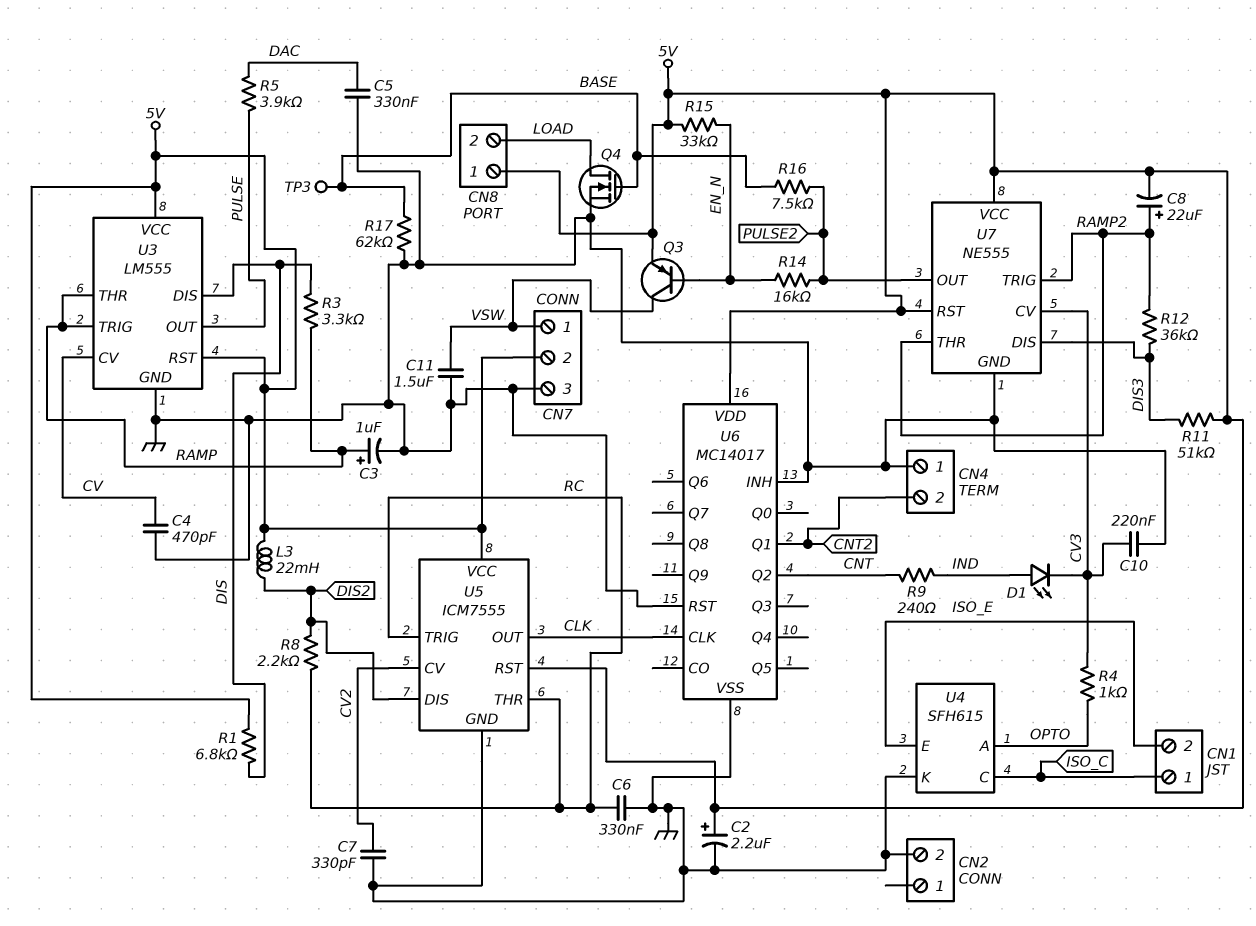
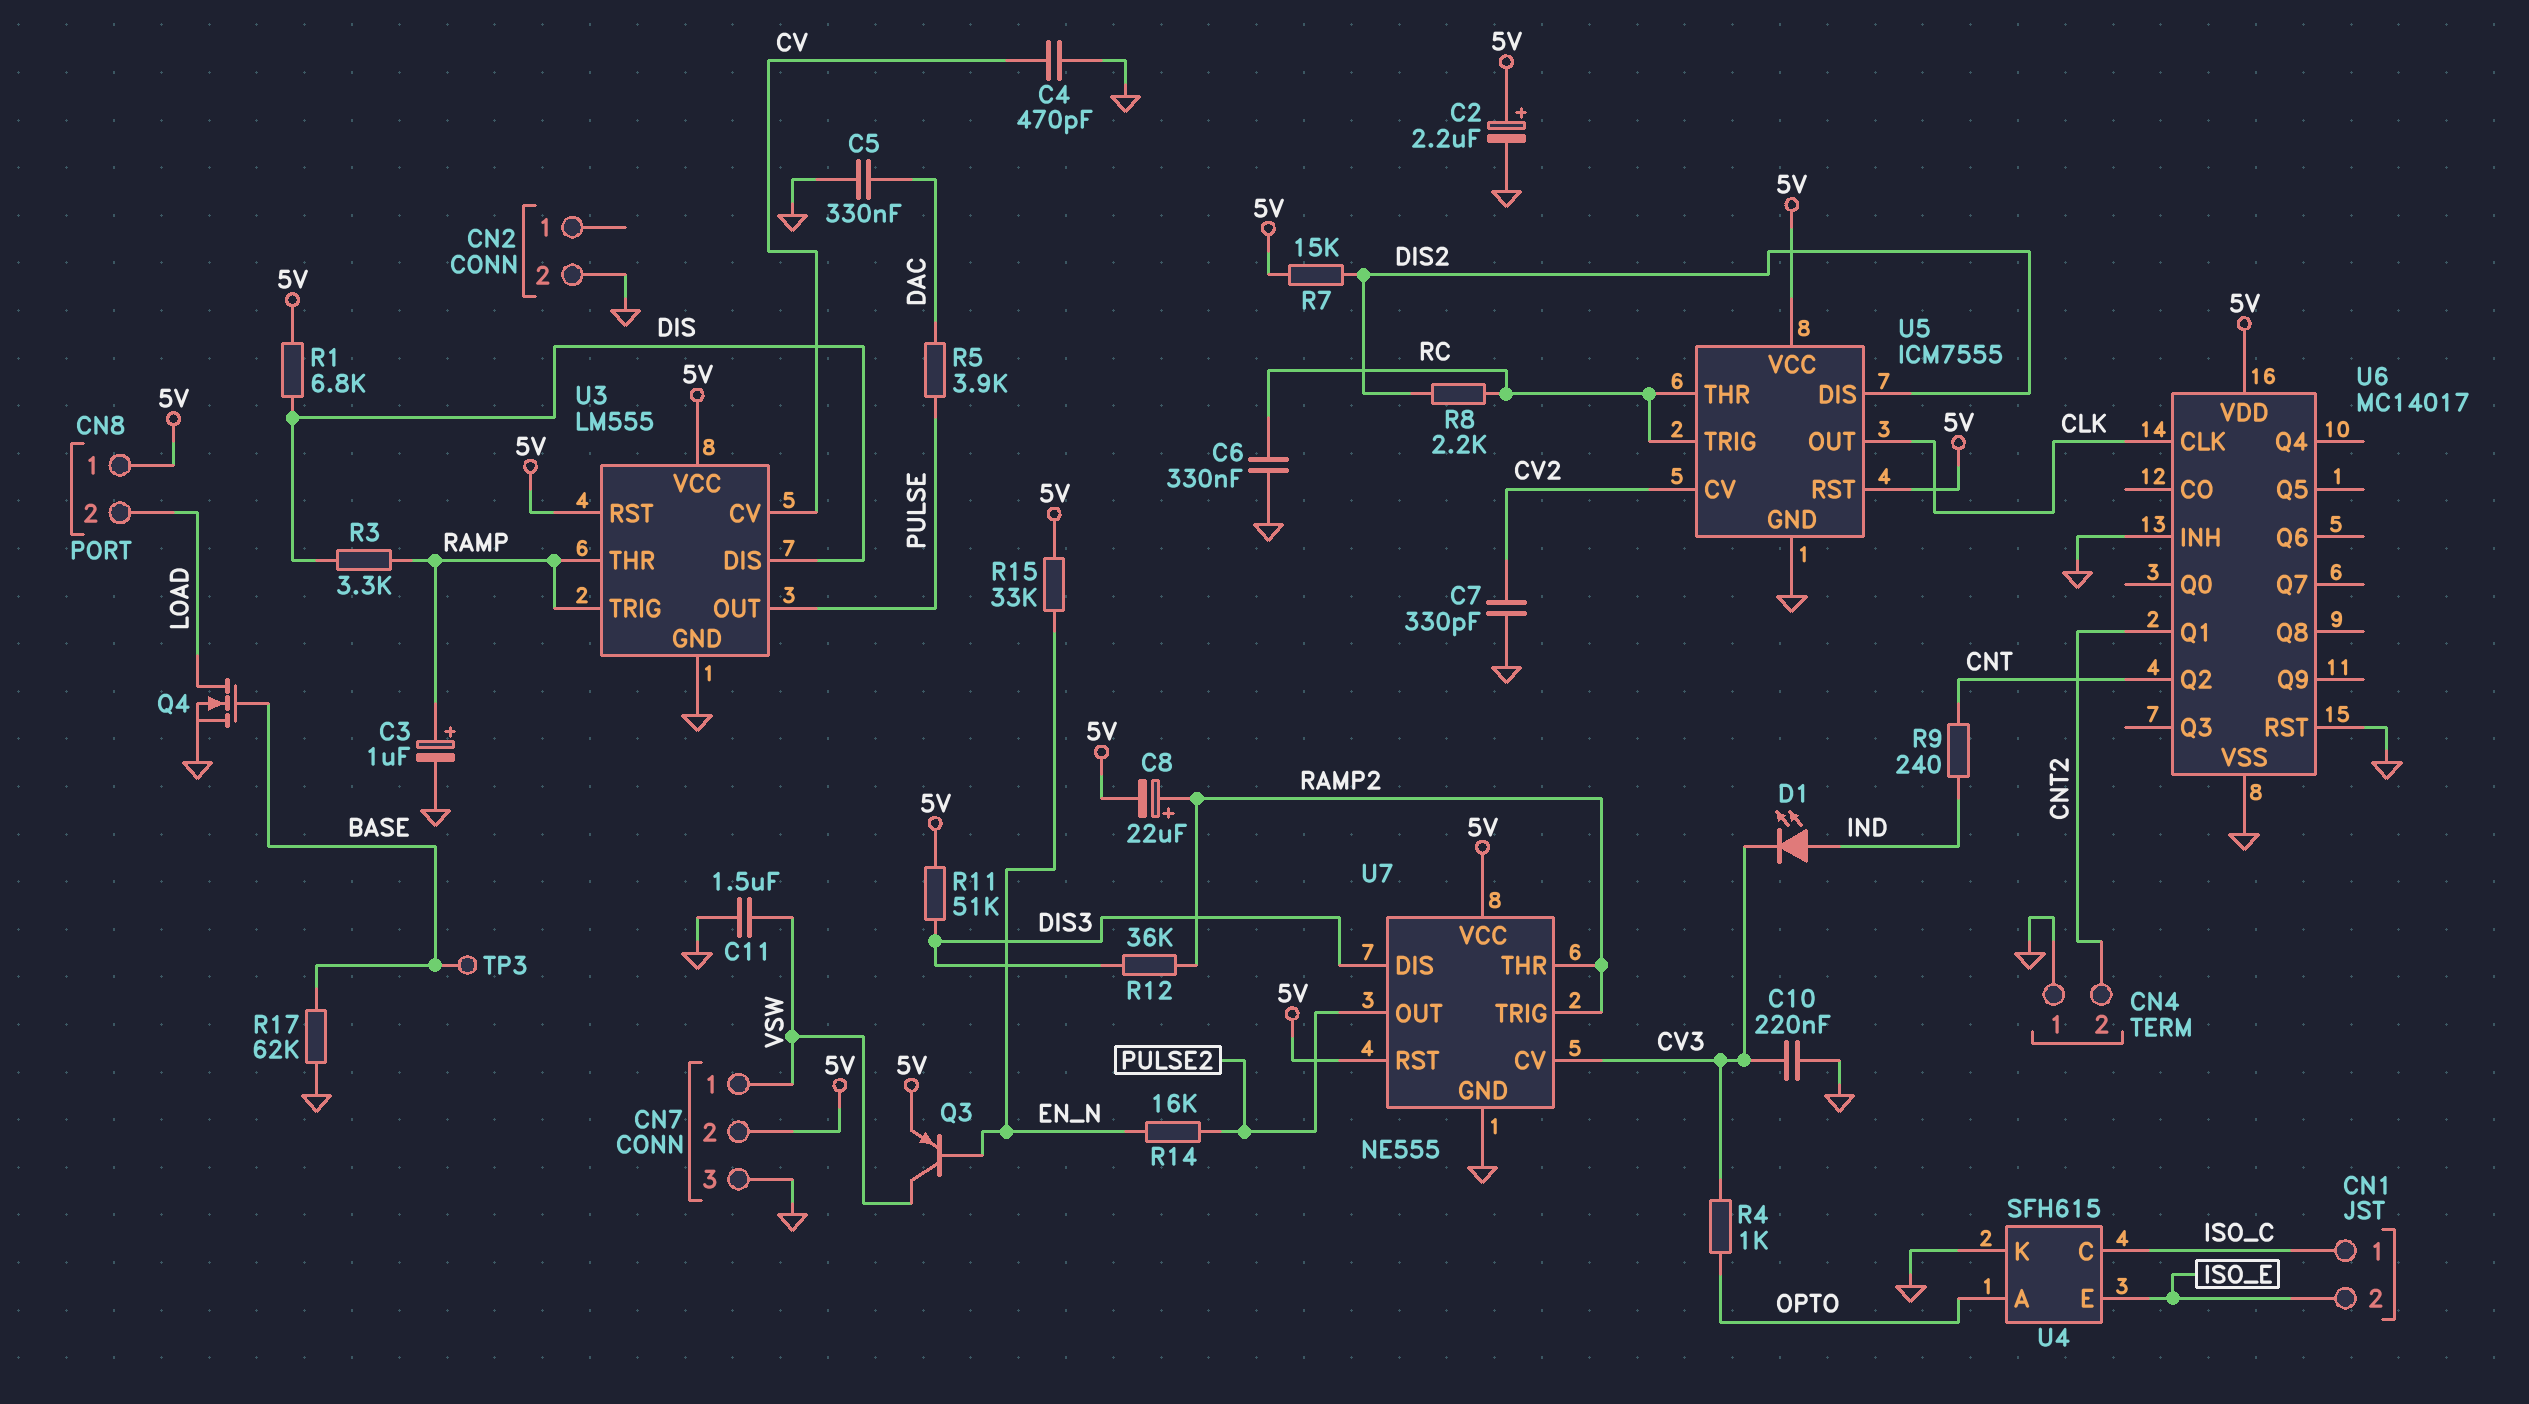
L3: 22mH (5V, DIS2) -> none
R7: none -> 15k (5V, DIS2)
R16: 7.5k (BASE, PULSE2) -> none

